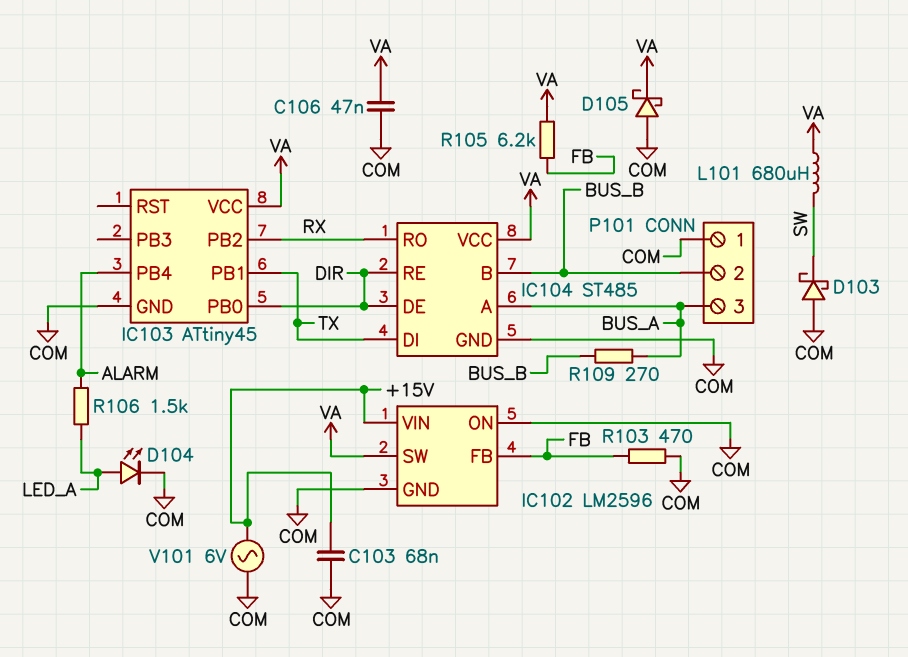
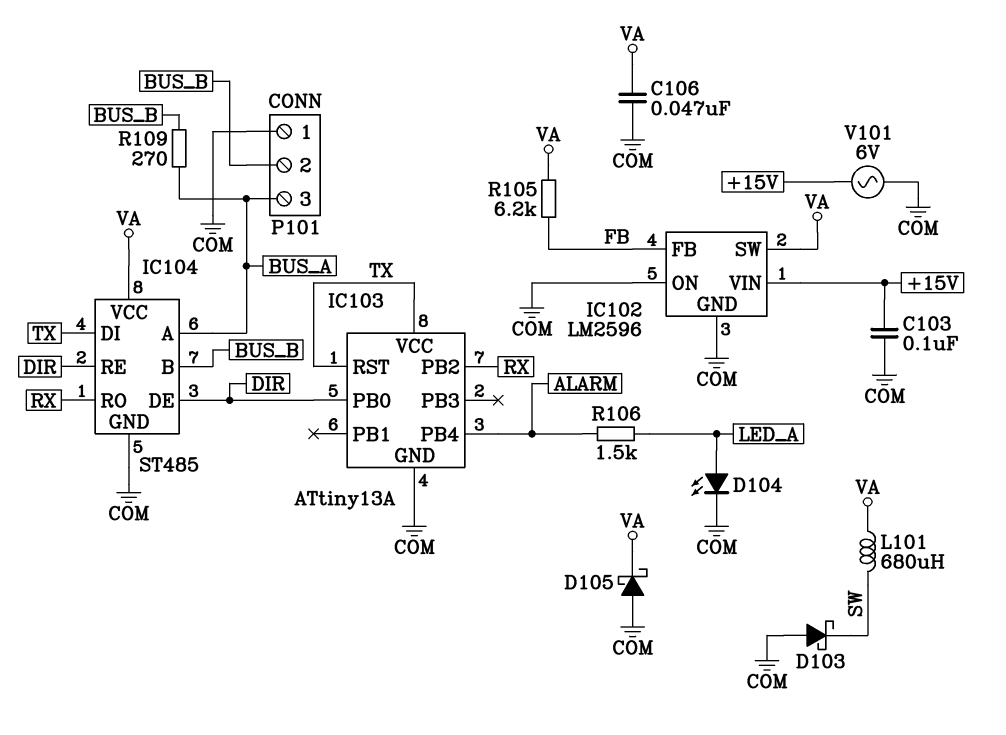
C103: 68nF (+15V, COM) -> 100nF (+15V, COM)
IC103: ATtiny45 -> ATtiny13A
IC103 pin PB1: TX -> none
IC103 pin RST: none -> TX
IC103 pin VCC: VA -> TX
R103: 470 (COM, FB) -> none

